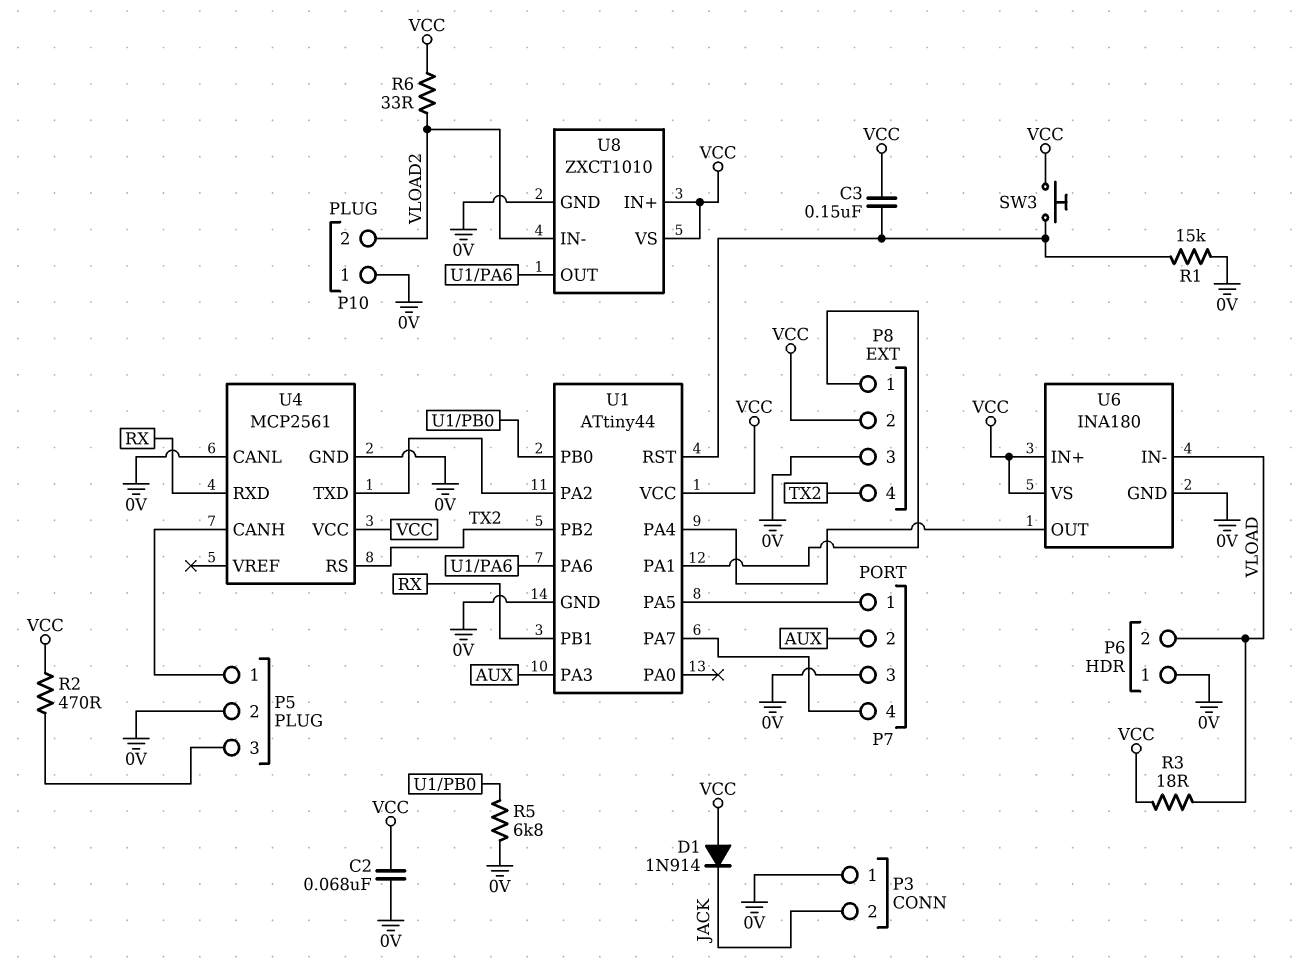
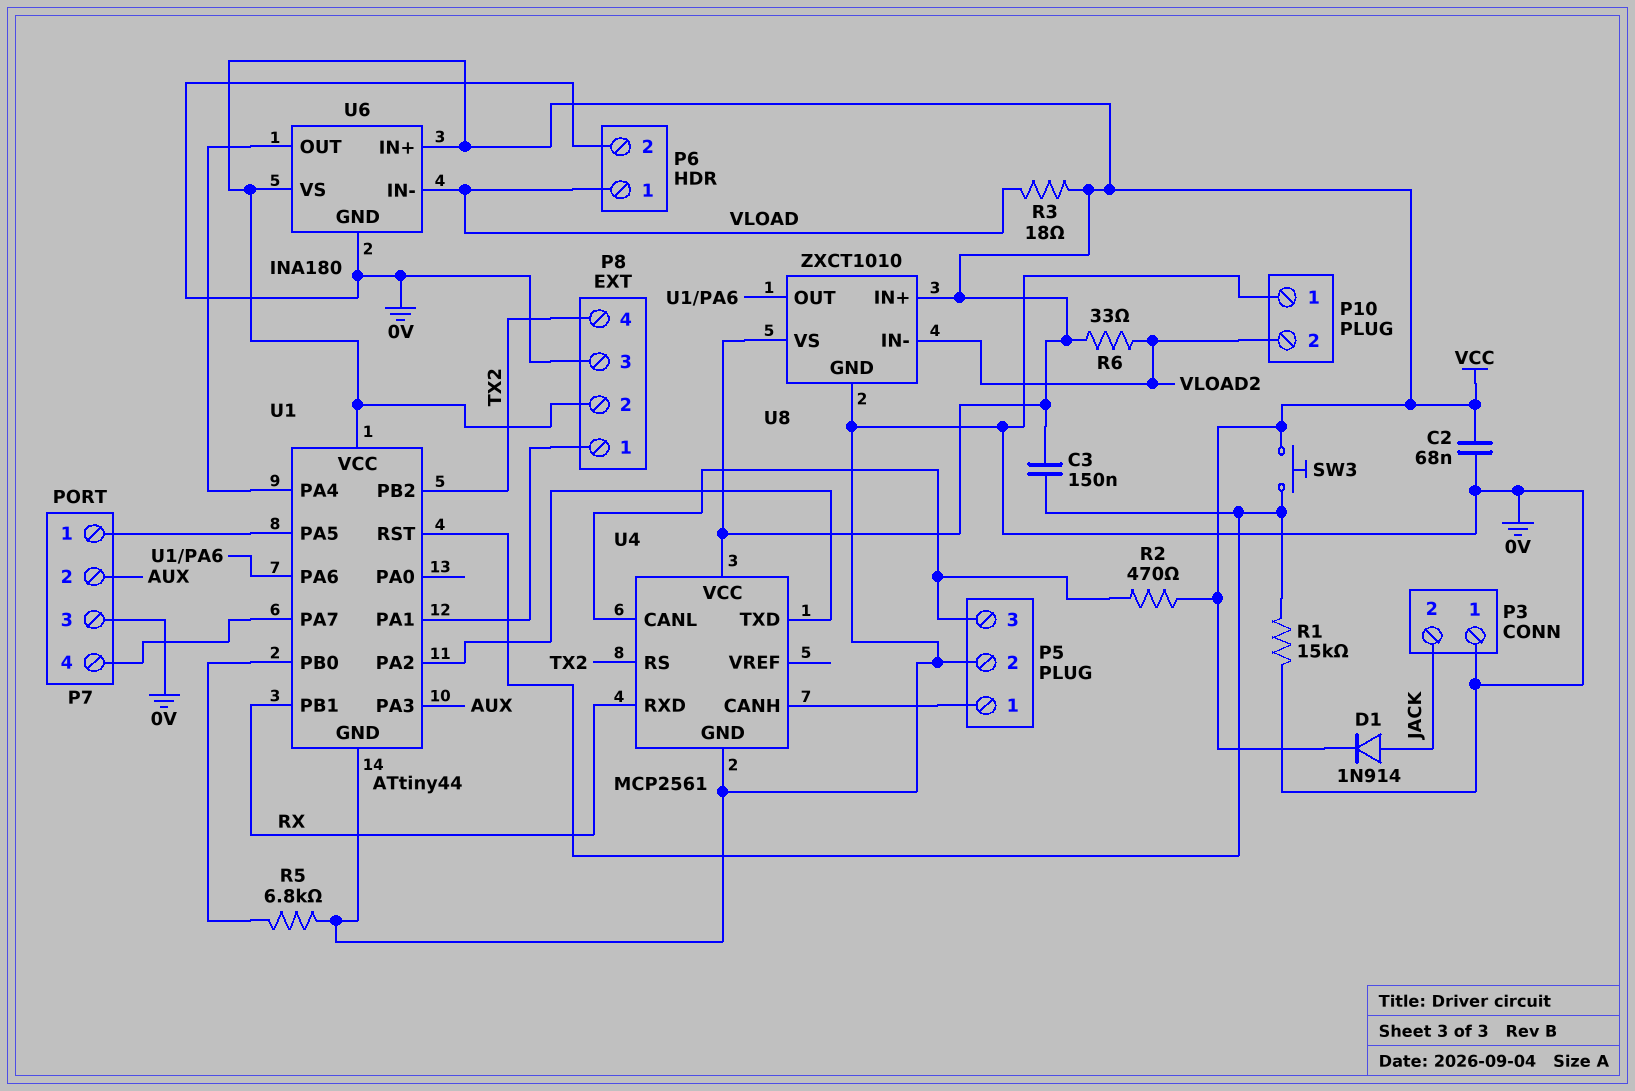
D1: diode 1N914 (A VCC, K JACK) -> diode 1N914 (A JACK, K VCC)
P6 pin 1: 0V -> VLOAD
P6 pin 2: VLOAD -> 0V
U4 pin CANL: 0V -> P5/3

